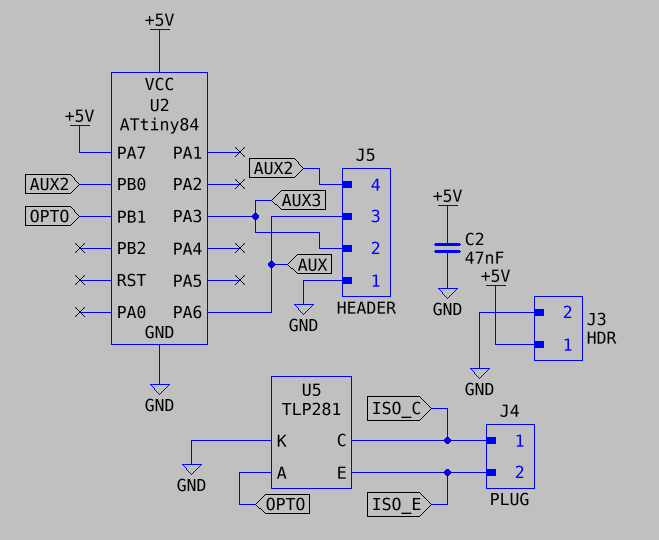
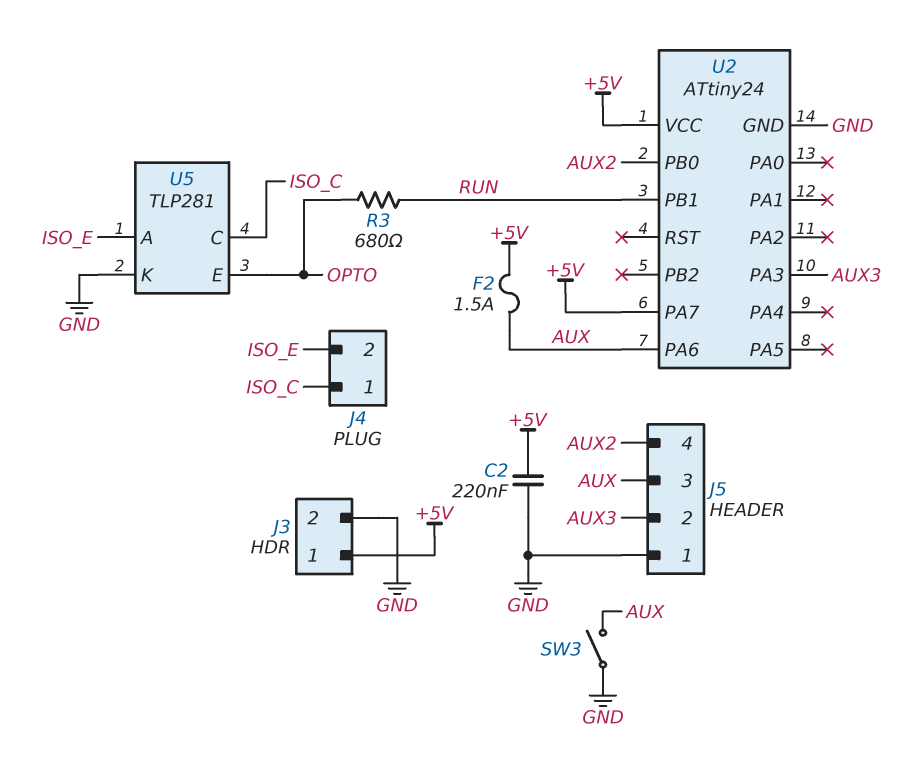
C2: 47nF (+5V, GND) -> 220nF (+5V, GND)
F2: none -> 1.5A (+5V, AUX)
R3: none -> 680 (OPTO, RUN)
SW3: none -> switch (AUX, GND)
U2: ATtiny84 -> ATtiny24
U2 pin PB1: OPTO -> RUN
U5 pin A: OPTO -> ISO_E
U5 pin E: ISO_E -> OPTO

